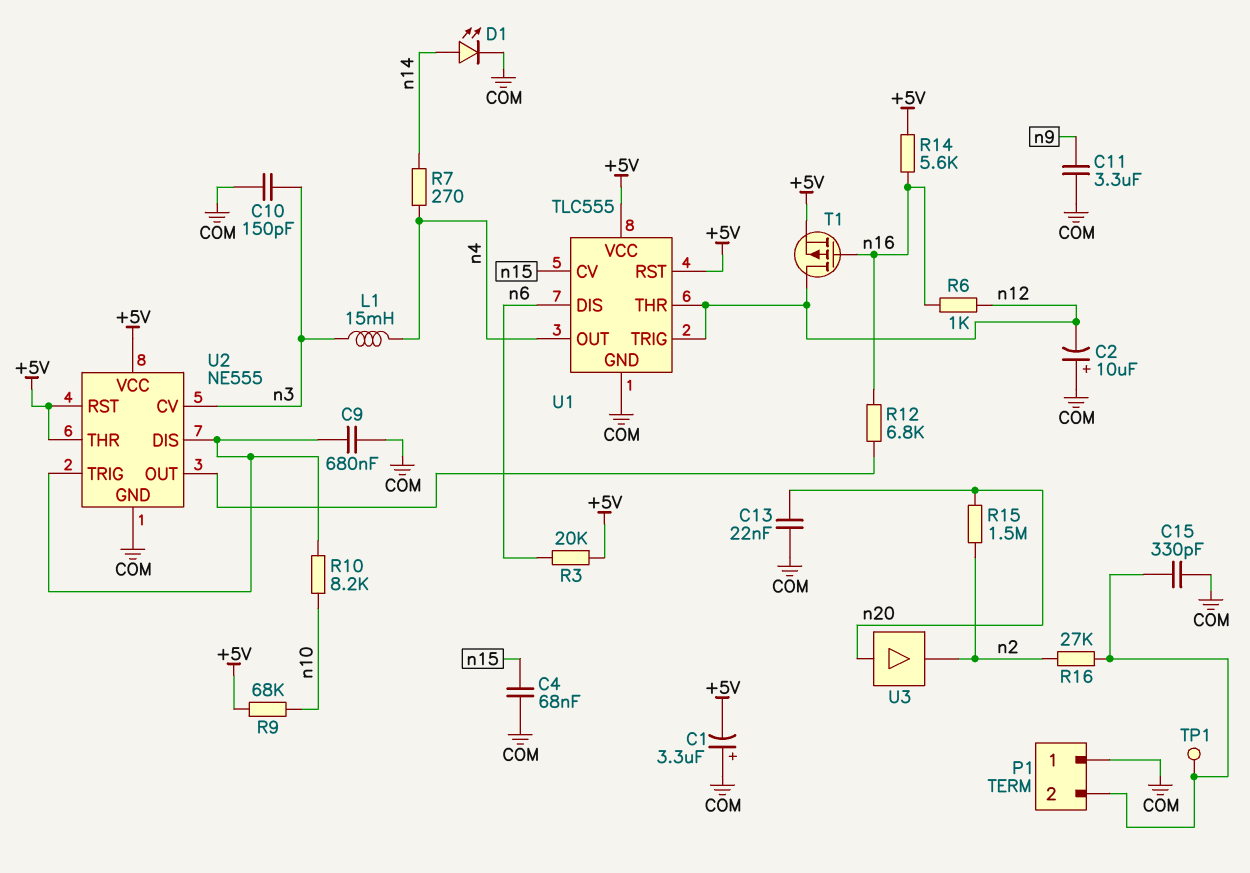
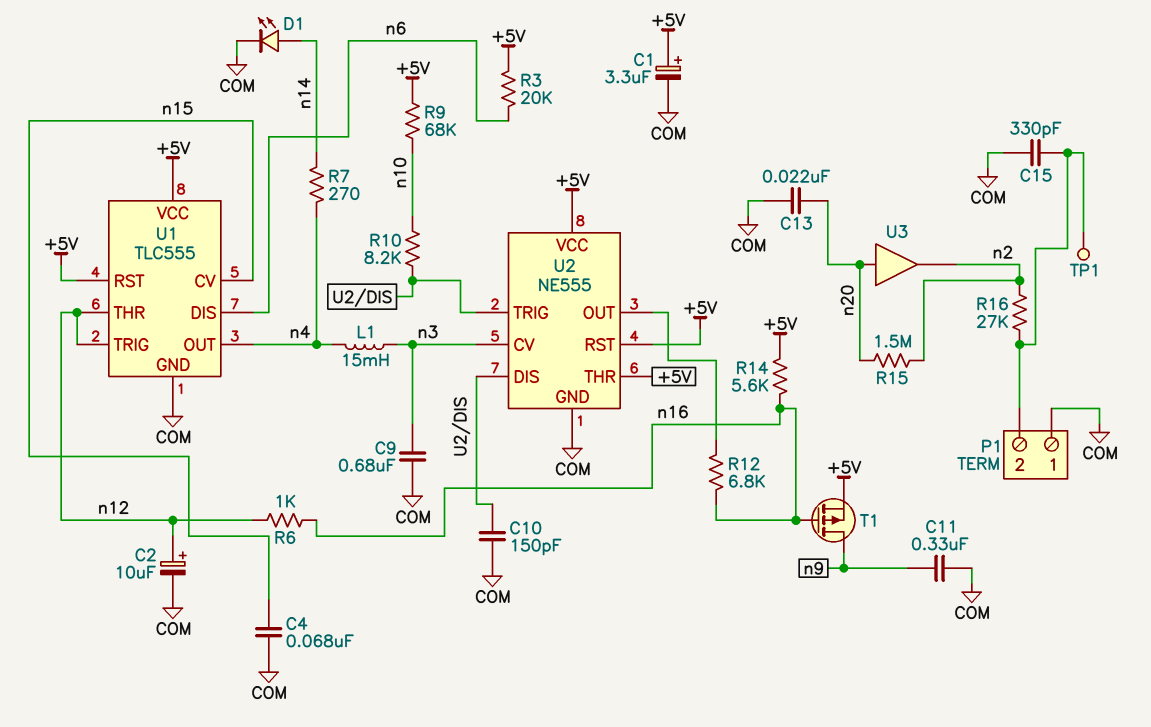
C1: 3.3uF (plus COM, minus +5V) -> 3.3uF (plus +5V, minus COM)
C2: 10uF (plus COM, minus n12) -> 10uF (plus n12, minus COM)
C9: 680nF (COM, U2/DIS) -> 680nF (COM, n3)
C10: 150pF (COM, n3) -> 150pF (COM, U2/DIS)
C11: 3.3uF (COM, n9) -> 330nF (COM, n9)
T1: PMOS (G n16, D n12, S +5V) -> PMOS (G n16, D n9, S +5V)

